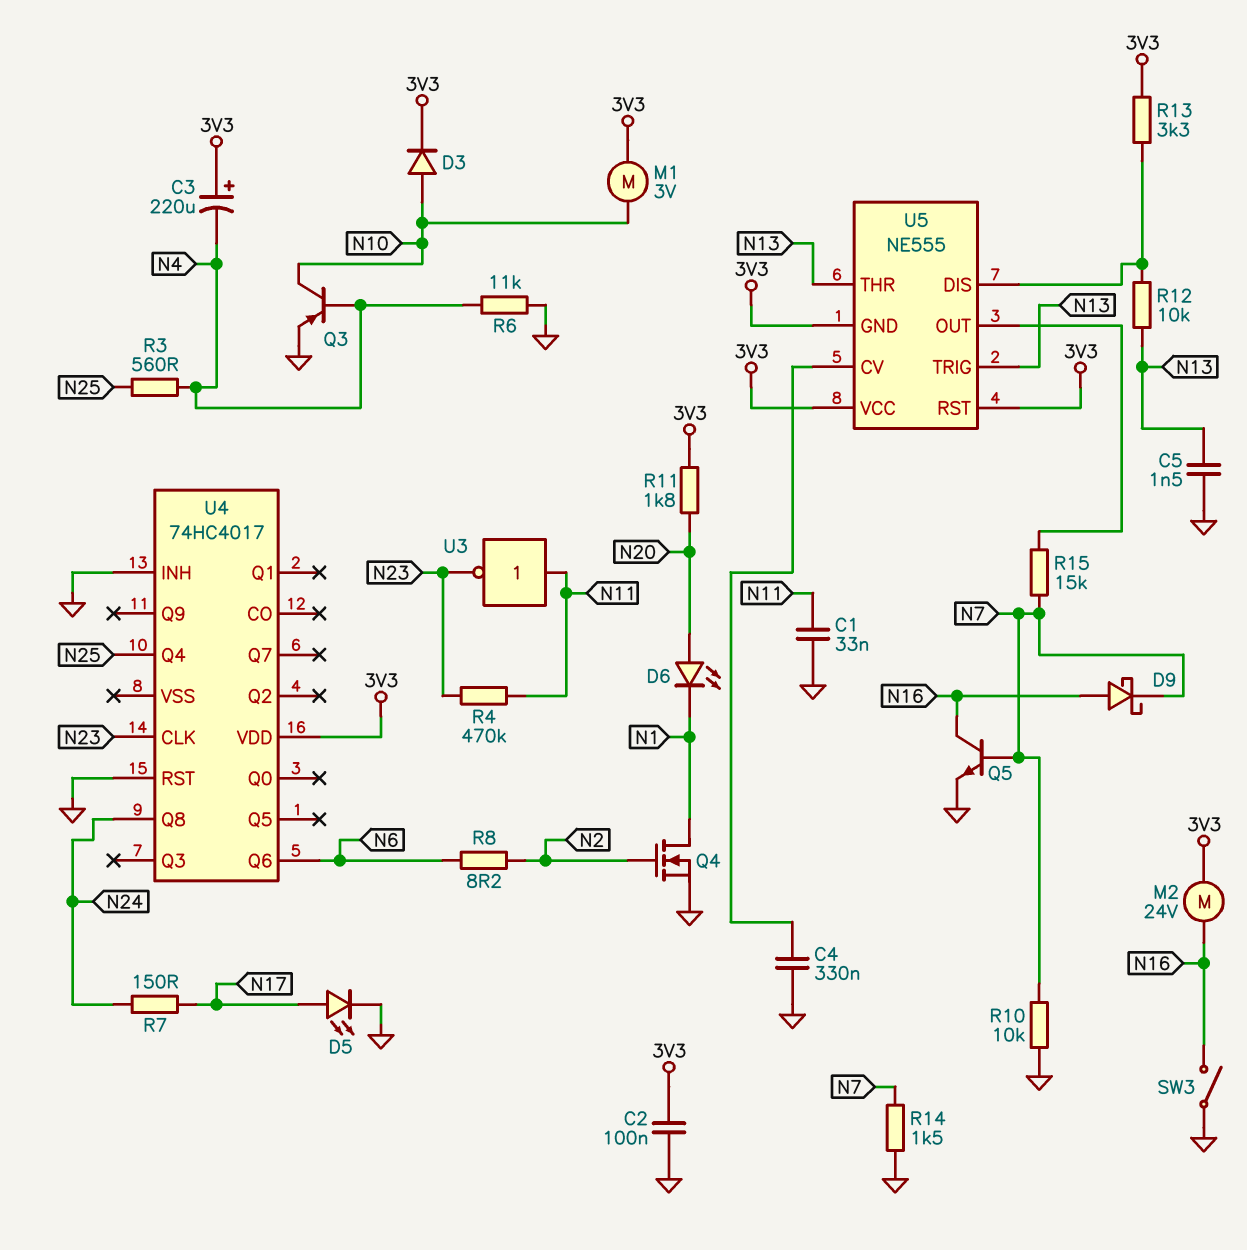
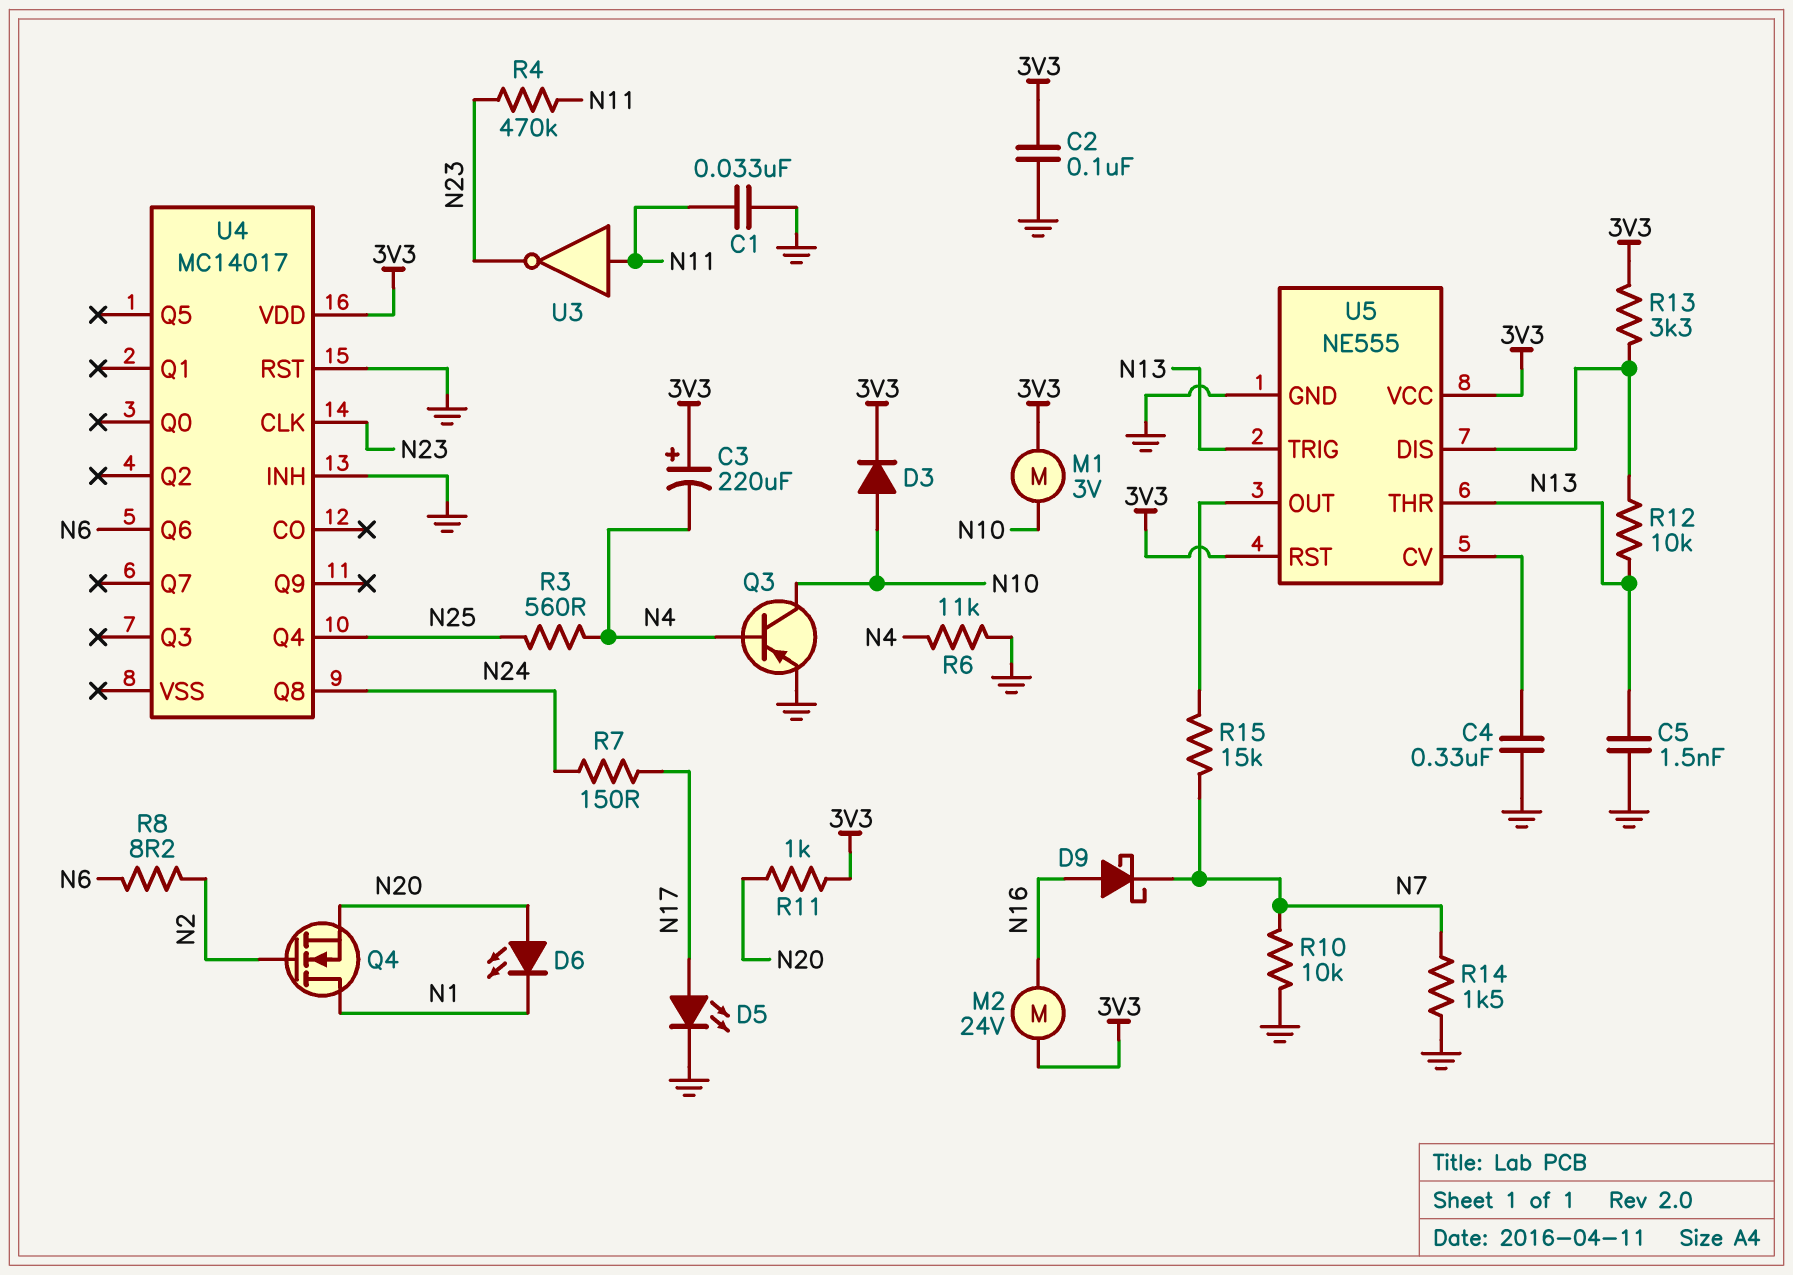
Q4: NMOS (G N2, D N1, S GND) -> NMOS (G N2, D N1, S N20)
Q5: NPN (B N7, C N16, E GND) -> none
R11: 1.8k (3V3, N20) -> 1k (3V3, N20)
SW3: switch (GND, N16) -> none
U4: 74HC4017 -> MC14017
U5 pin GND: 3V3 -> GND

